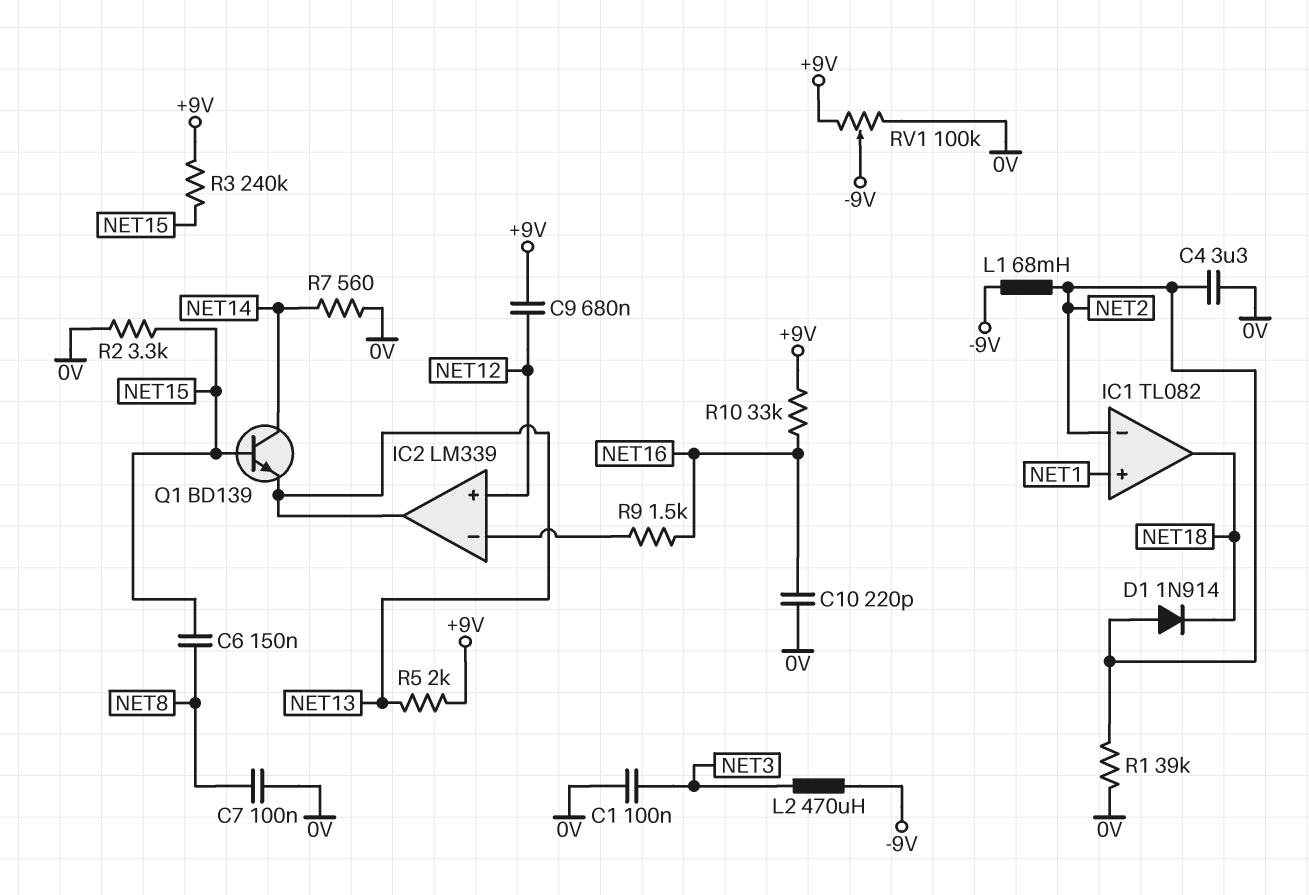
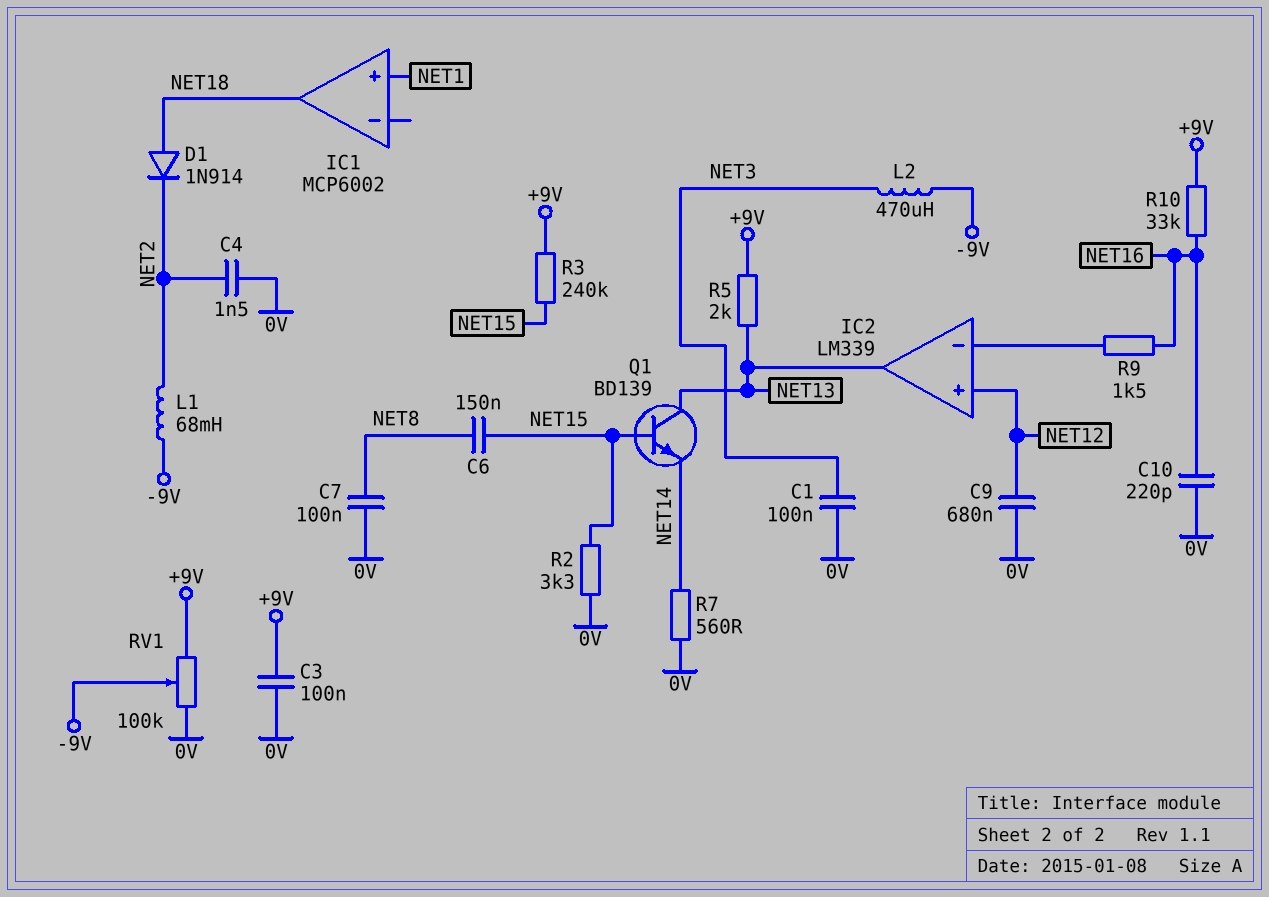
C3: none -> 100nF (+9V, 0V)
C4: 3.3uF (0V, NET2) -> 1.5nF (0V, NET2)
C9: 680nF (+9V, NET12) -> 680nF (0V, NET12)
D1: diode 1N914 (A NET2, K NET18) -> diode 1N914 (A NET18, K NET2)
IC1: TL082 -> MCP6002
IC1 pin in-: NET2 -> none
Q1: NPN BD139 (B NET15, C NET14, E NET13) -> NPN BD139 (B NET15, C NET13, E NET14)
R1: 39k (0V, NET2) -> none

